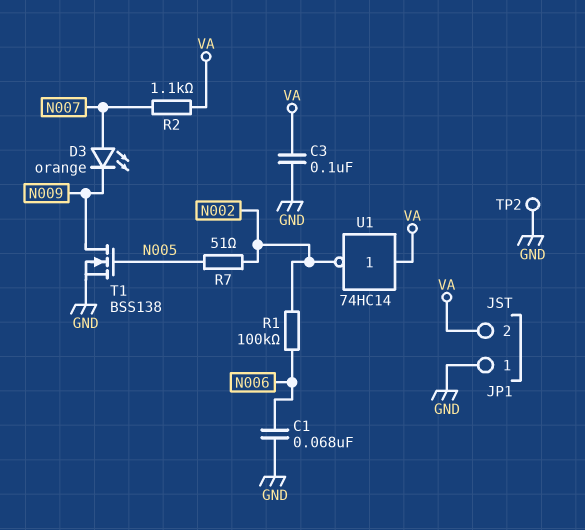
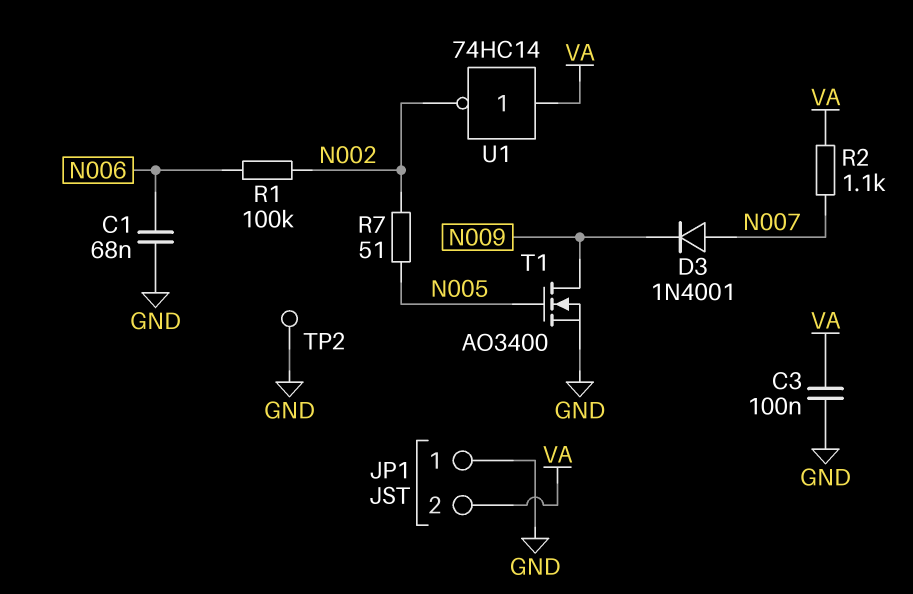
D3: LED orange (A N007, K N009) -> diode 1N4001 (A N007, K N009)
T1: NMOS BSS138 (G N005, D N009, S GND) -> NMOS AO3400 (G N005, D N009, S GND)

